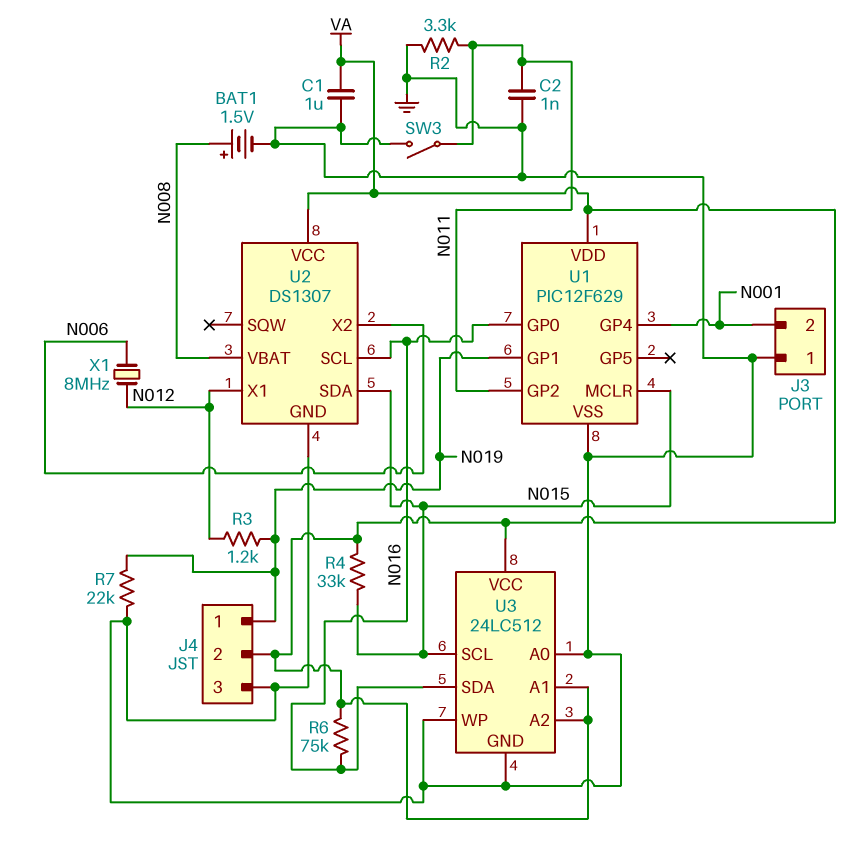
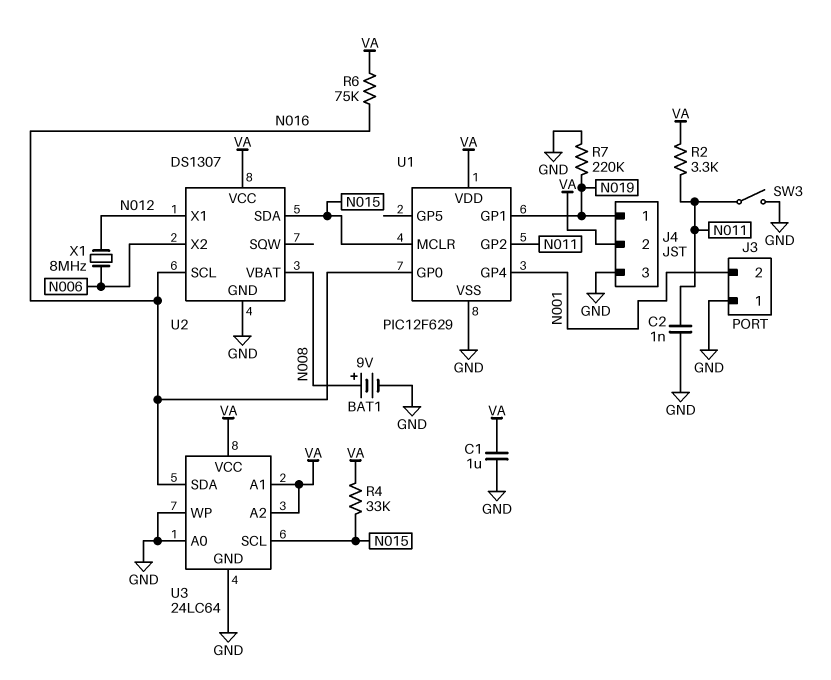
BAT1: 1.5V (plus N008, minus GND) -> 9V (plus N008, minus GND)
R2: 3.3k (GND, N011) -> 3.3k (N011, VA)
R3: 1.2k (N012, N019) -> none
R7: 22k (GND, N019) -> 220k (GND, N019)
U3: 24LC512 -> 24LC64

